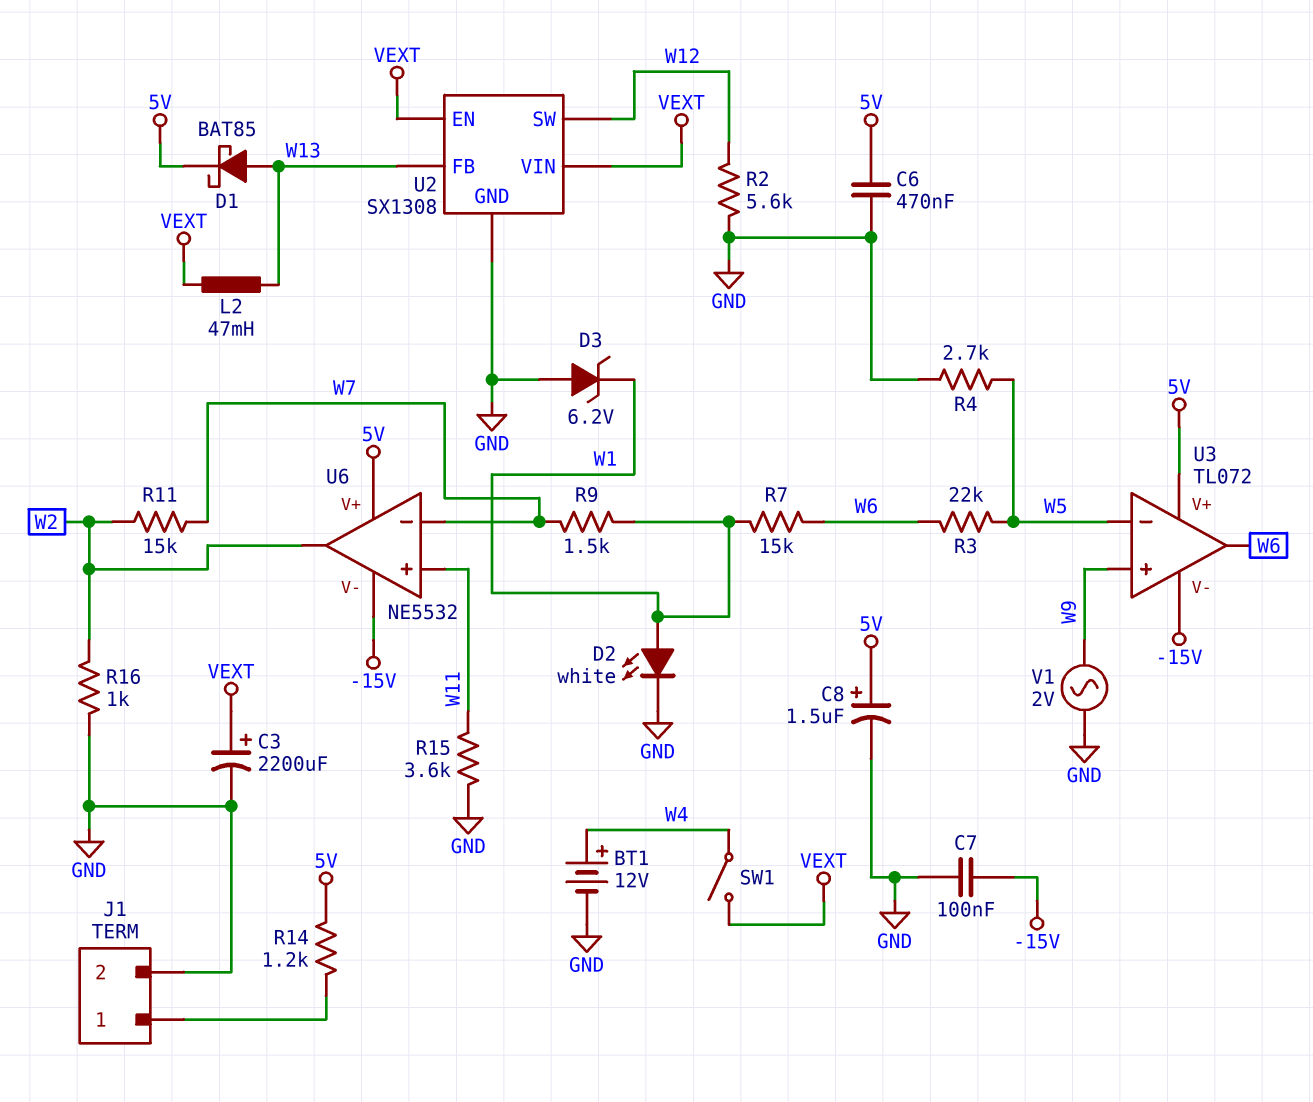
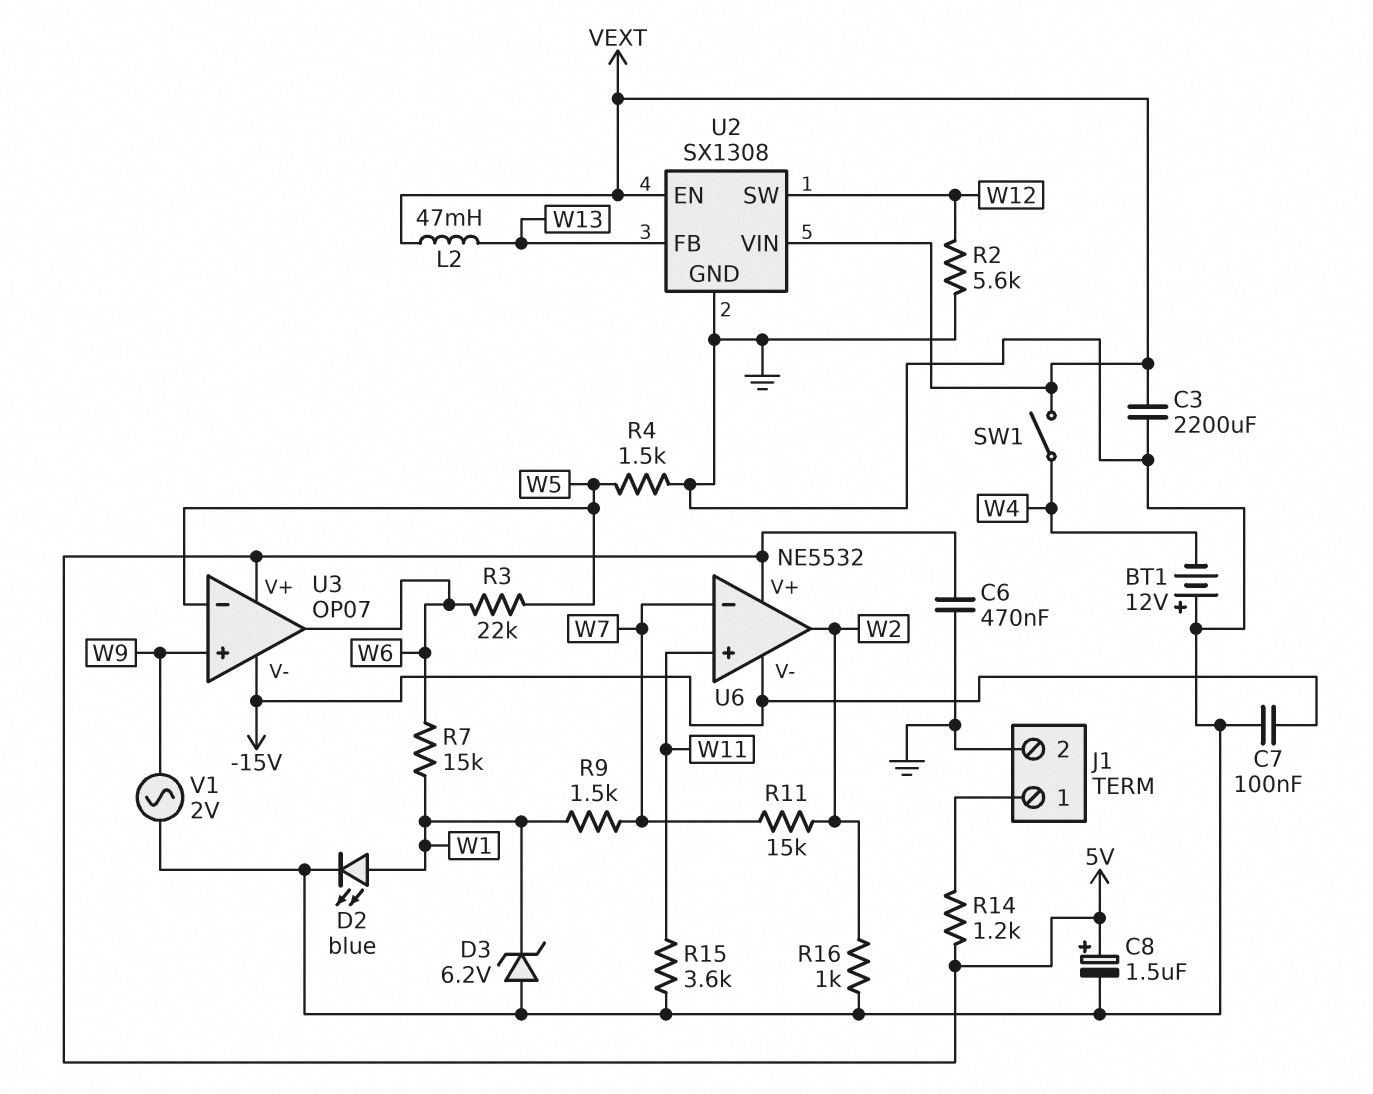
BT1: 12V (plus W4, minus GND) -> 12V (plus GND, minus W4)
C3: 2200uF (plus VEXT, minus GND) -> 2200uF (GND, VEXT)
D1: schottky BAT85 (A W13, K 5V) -> none
D2: LED white (A W1, K GND) -> LED blue (A W1, K GND)
R4: 2.7k (GND, W5) -> 1.5k (GND, W5)
U3: TL072 -> OP07

